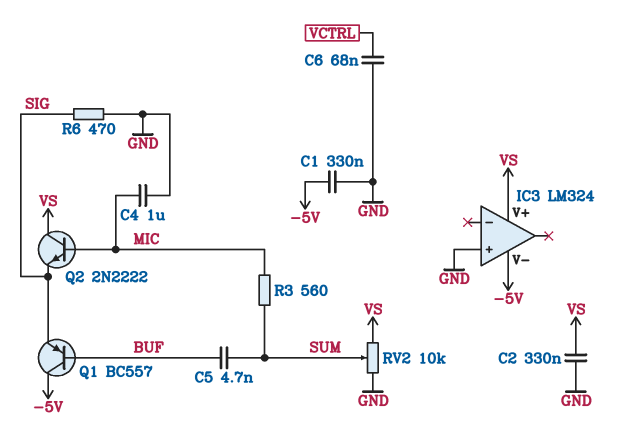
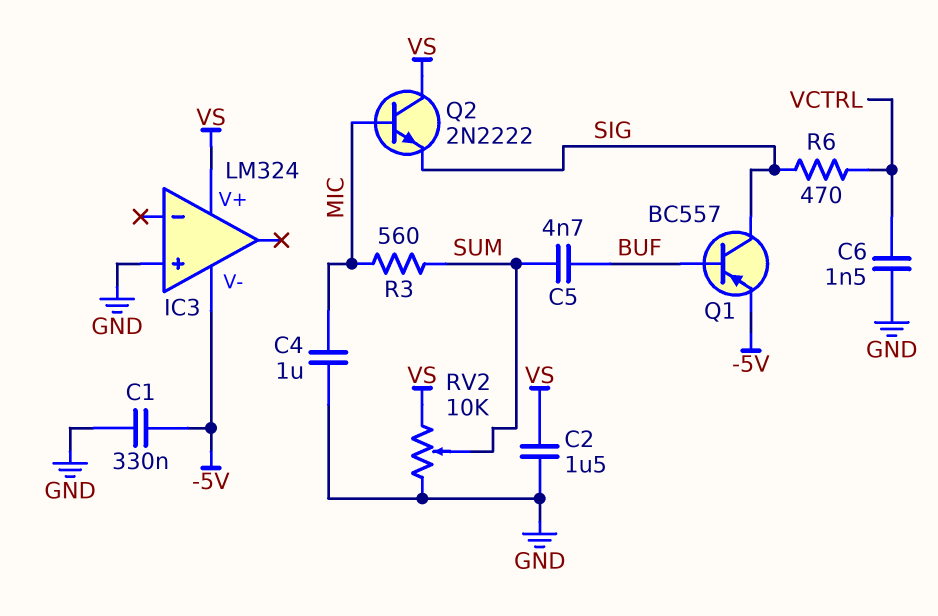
C2: 330nF (GND, VS) -> 1.5uF (GND, VS)
C6: 68nF (GND, VCTRL) -> 1.5nF (GND, VCTRL)
Q1: PNP BC557 (B BUF, C -5V, E SIG) -> PNP BC557 (B BUF, C SIG, E -5V)
R6: 470 (GND, SIG) -> 470 (SIG, VCTRL)

